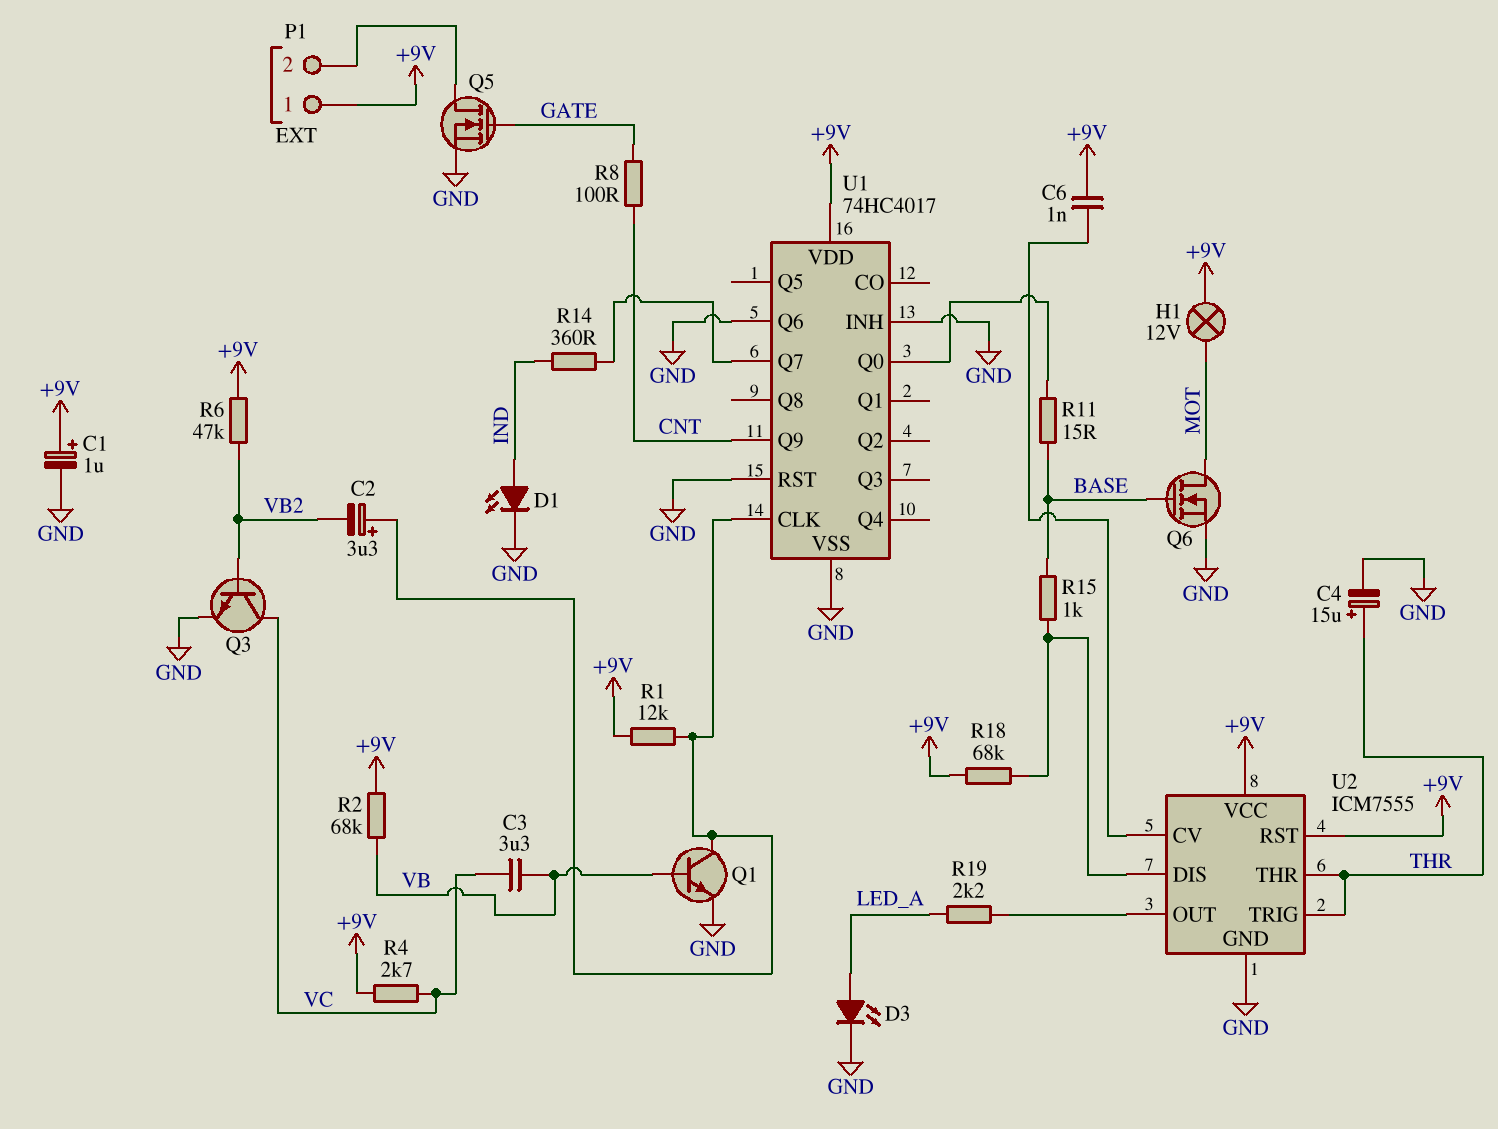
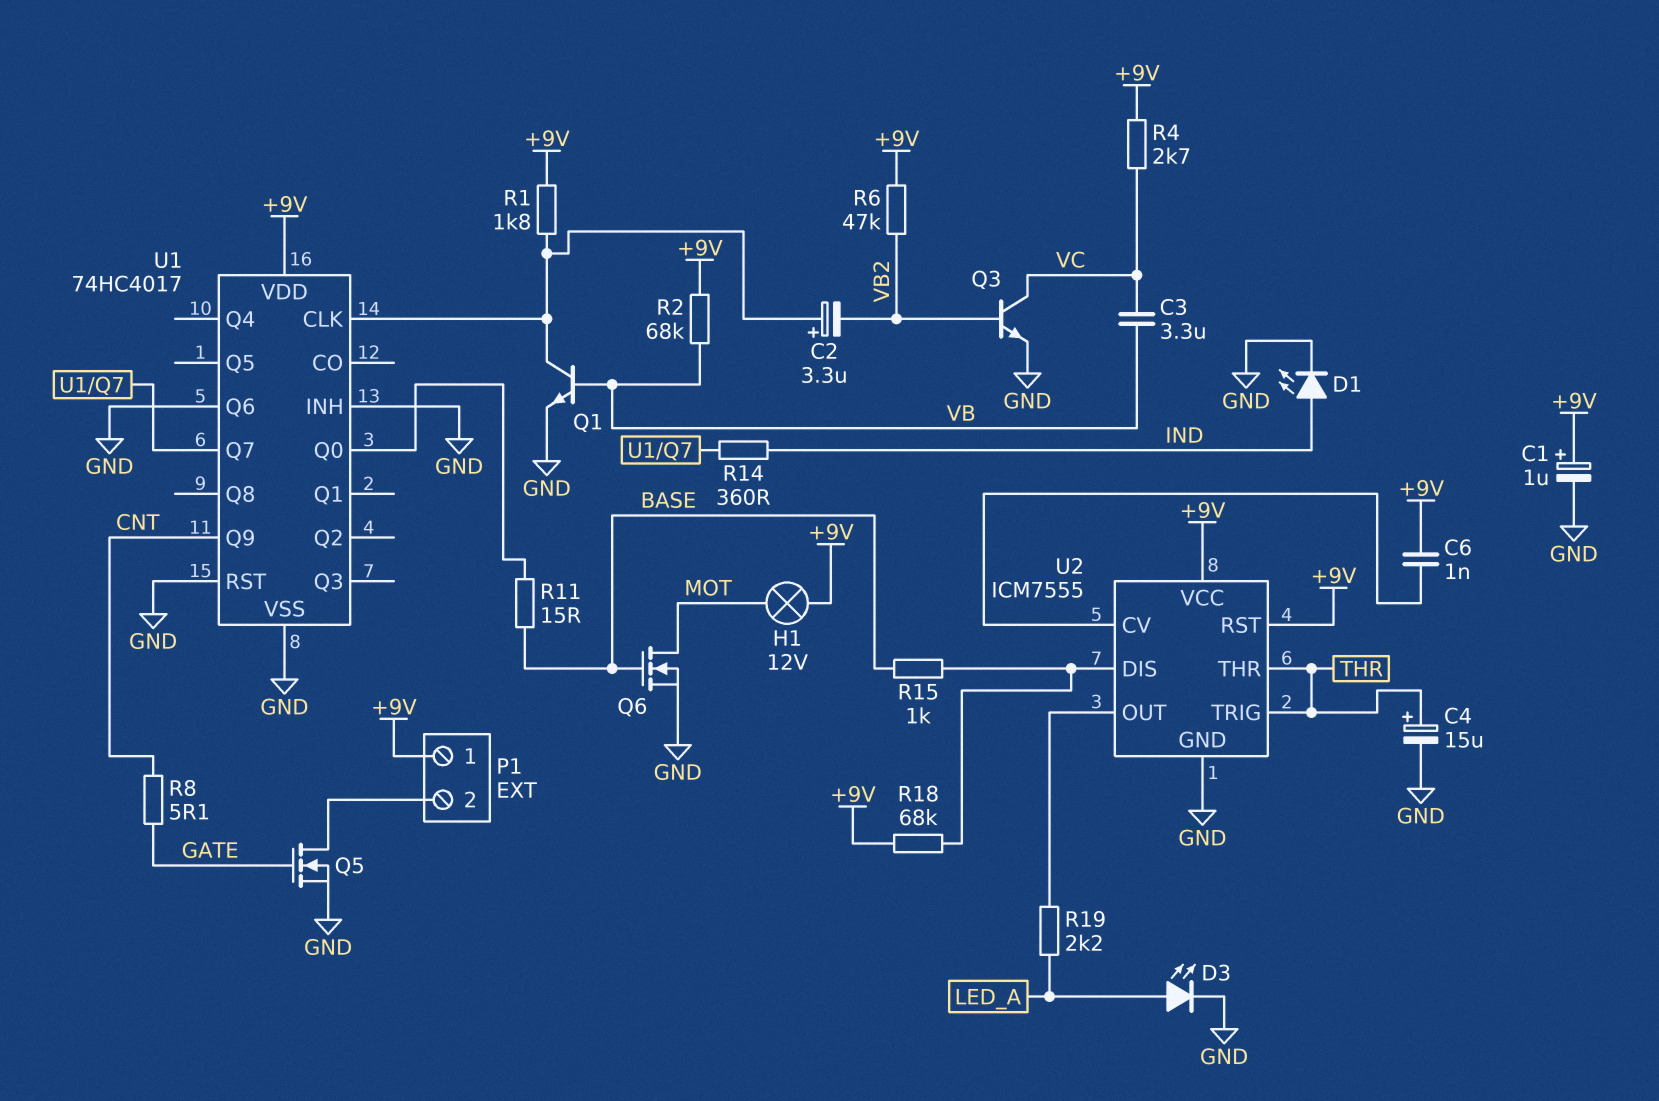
R1: 12k (+9V, U1/CLK) -> 1.8k (+9V, U1/CLK)
R8: 100 (CNT, GATE) -> 5.1 (CNT, GATE)

